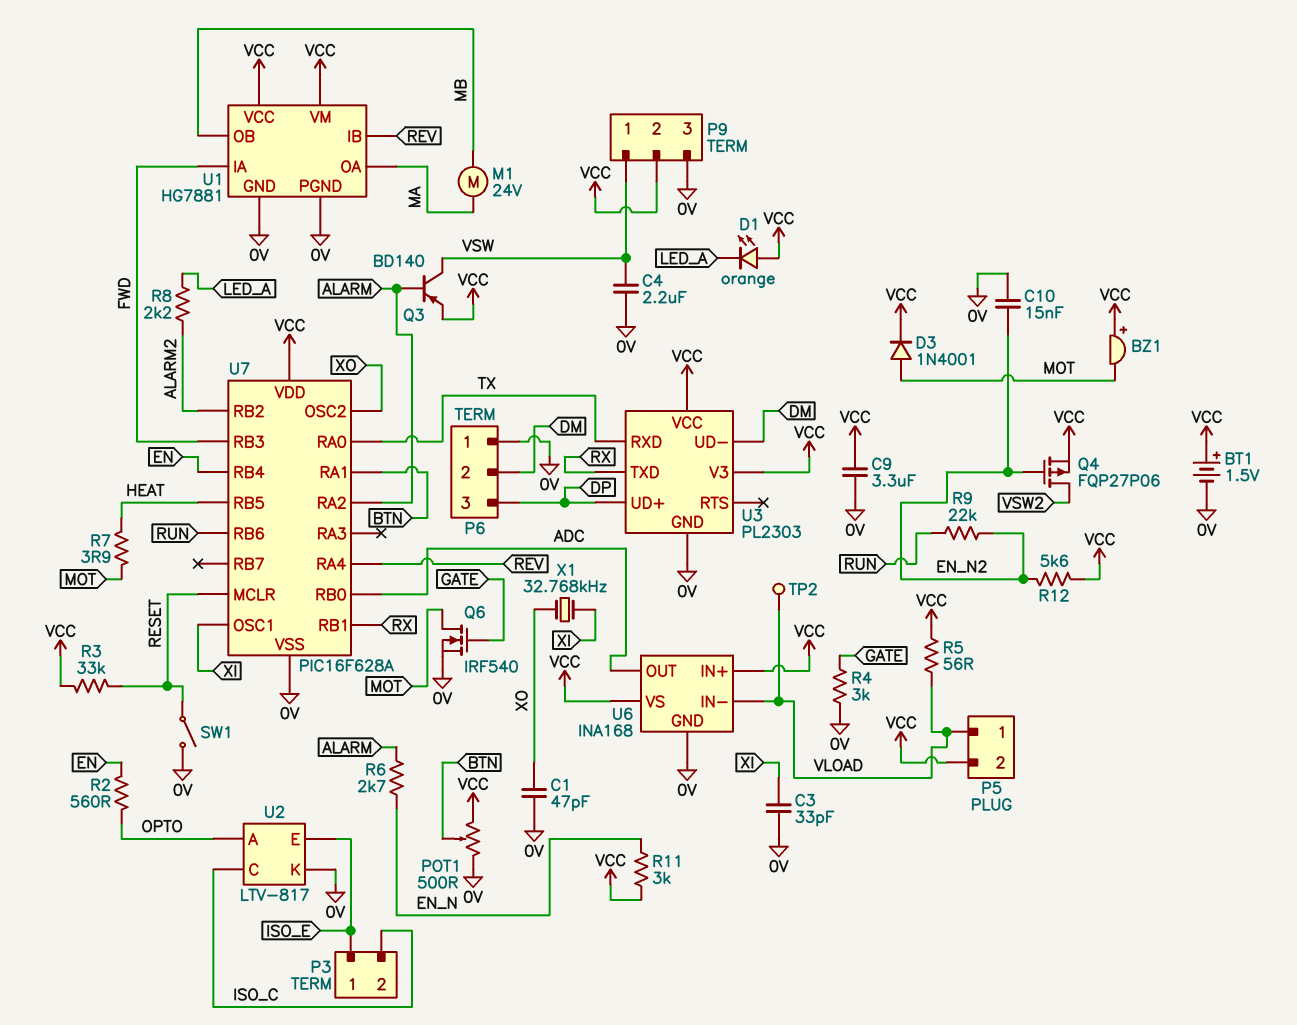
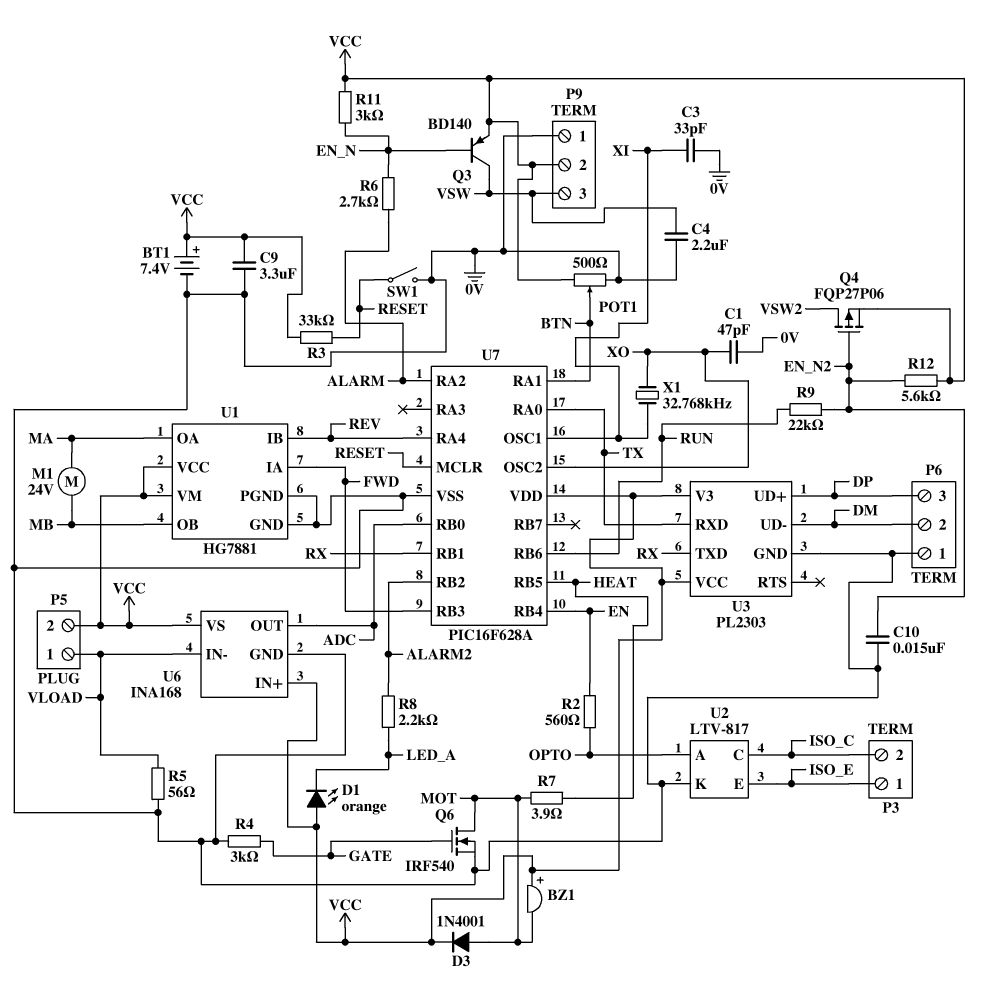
BT1: 1.5V (plus VCC, minus 0V) -> 7.4V (plus VCC, minus 0V)
P9 pin 1: VSW -> 0V
P9 pin 3: 0V -> VSW
Q3: PNP BD140 (B ALARM, C VSW, E VCC) -> PNP BD140 (B EN_N, C VSW, E VCC)
R5: 56 (VCC, VLOAD) -> 56 (0V, VLOAD)
TP2: test point (VLOAD) -> none

